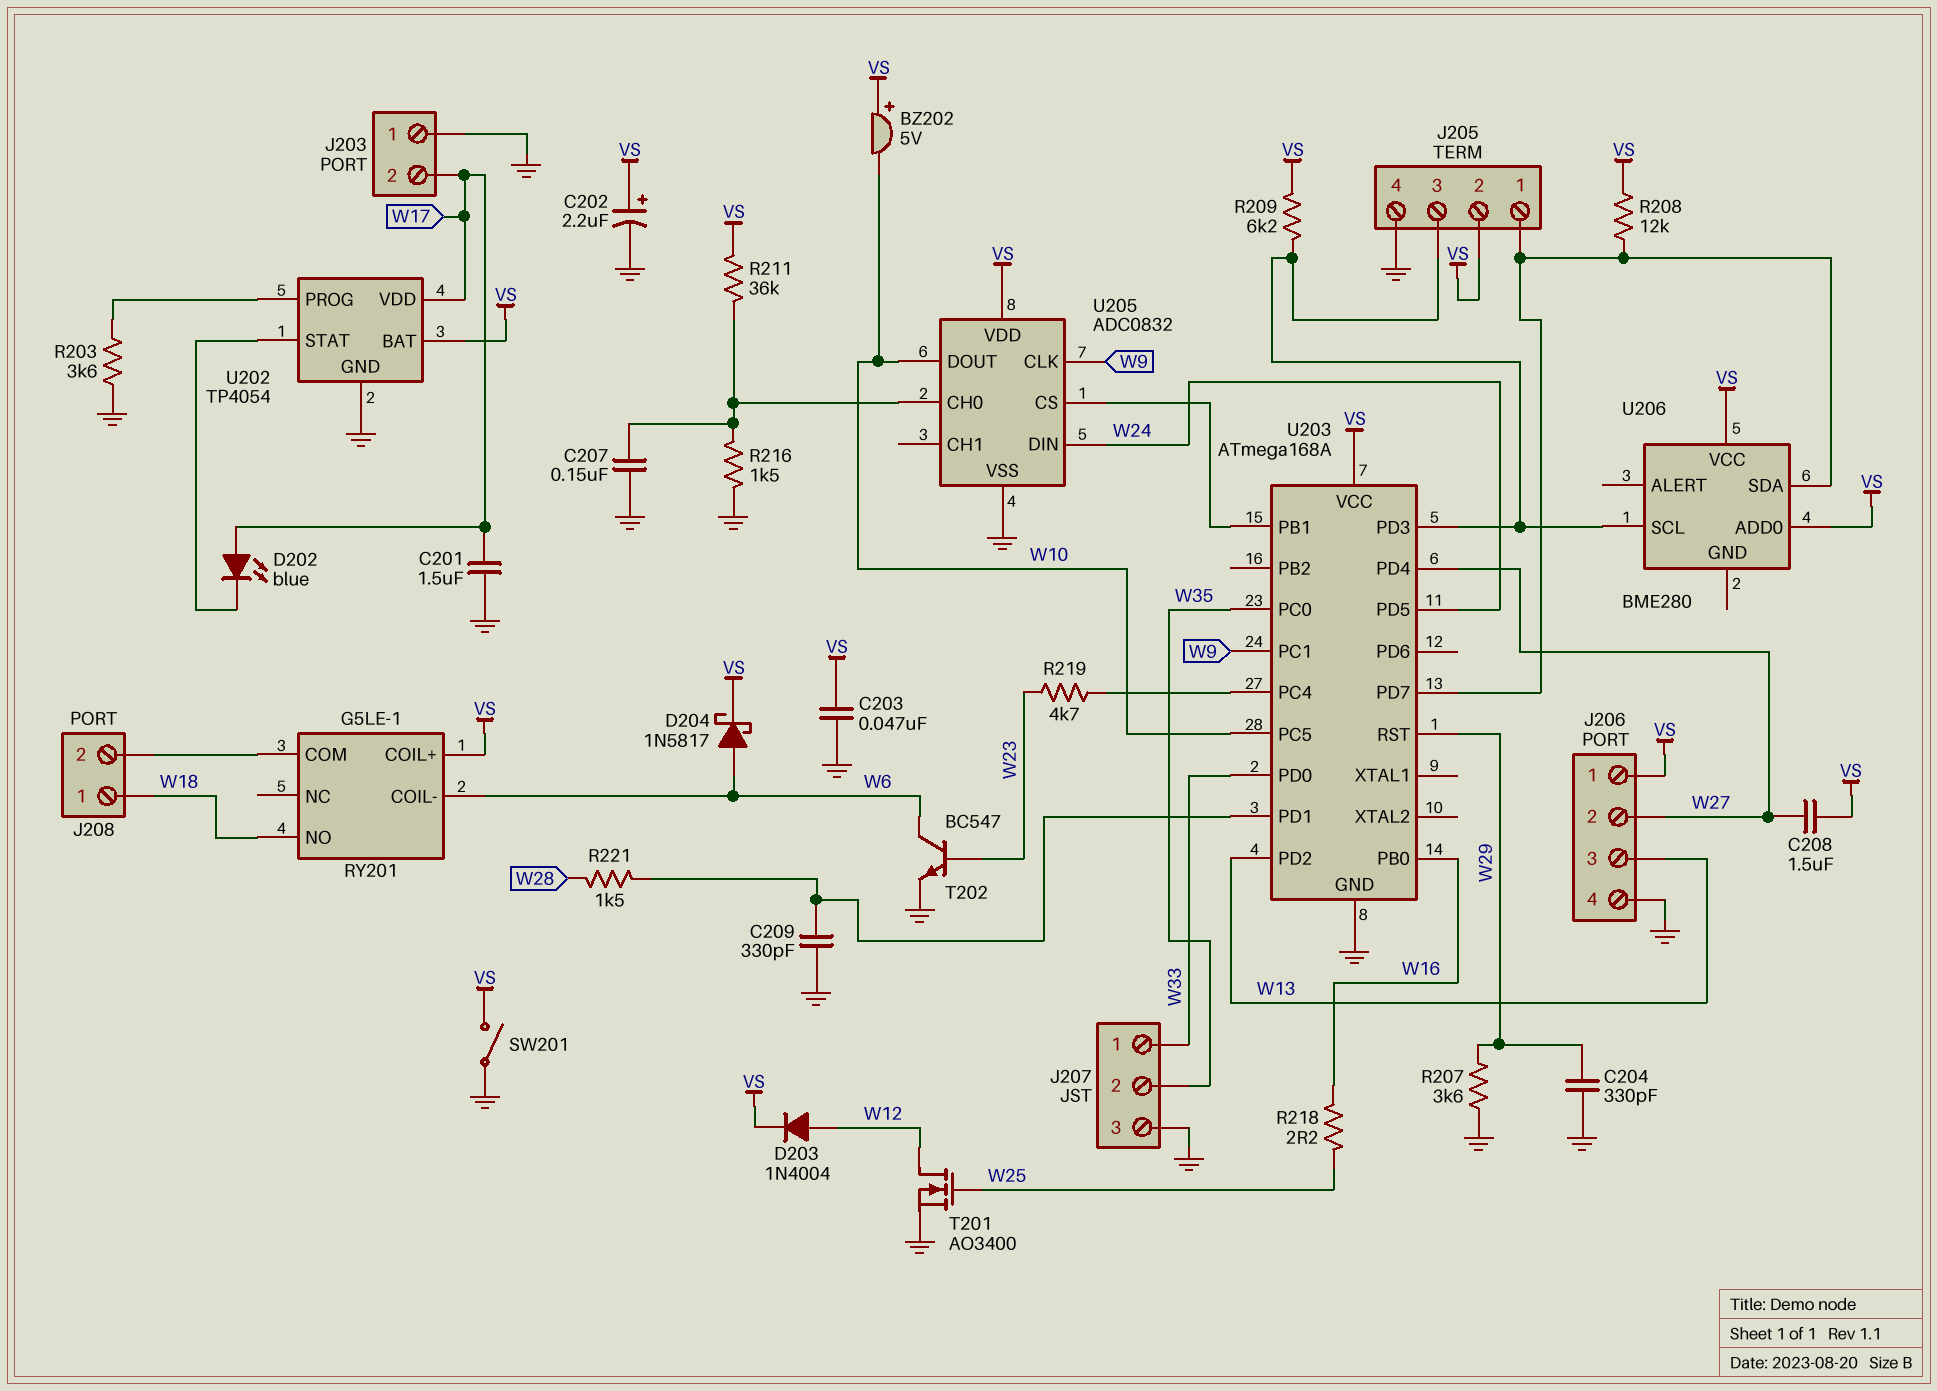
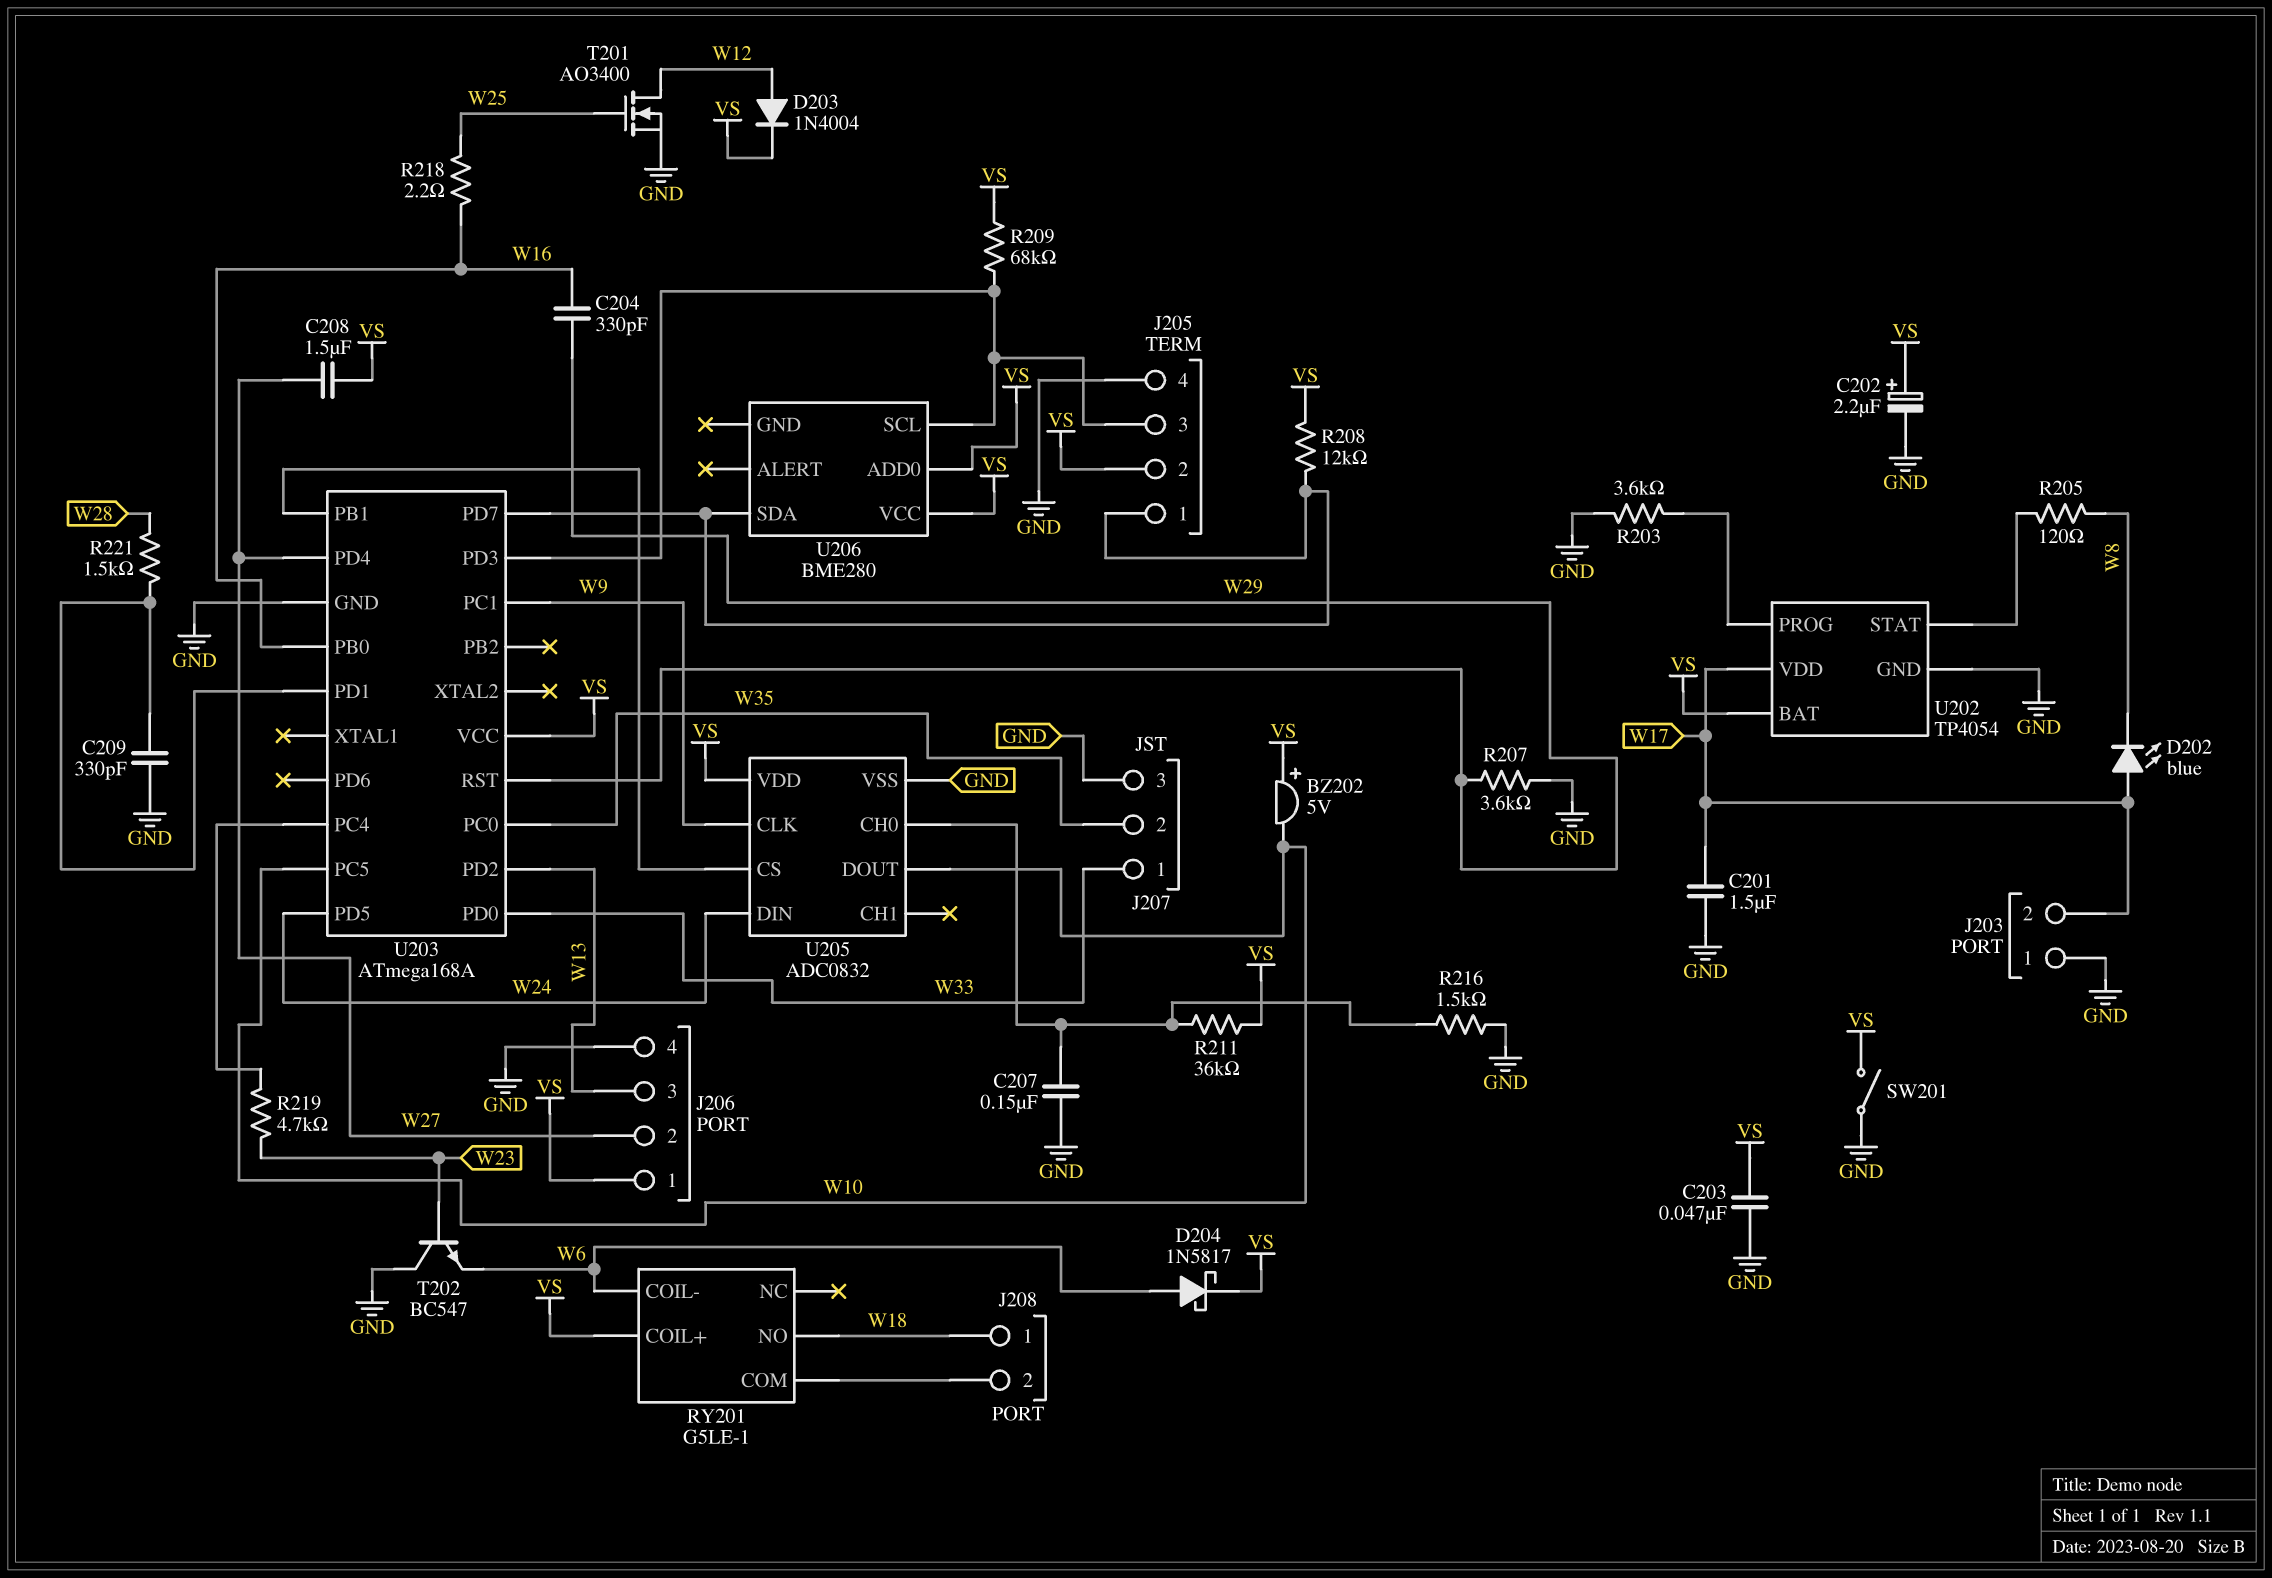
C204: 330pF (GND, W29) -> 330pF (W16, W29)
D202: LED blue (A W17, K U202/STAT) -> LED blue (A W17, K W8)
R205: none -> 120 (U202/STAT, W8)
R209: 6.2k (J205/3, VS) -> 68k (J205/3, VS)
T202: NPN BC547 (B W23, C W6, E GND) -> NPN BC547 (B W23, C GND, E W6)

